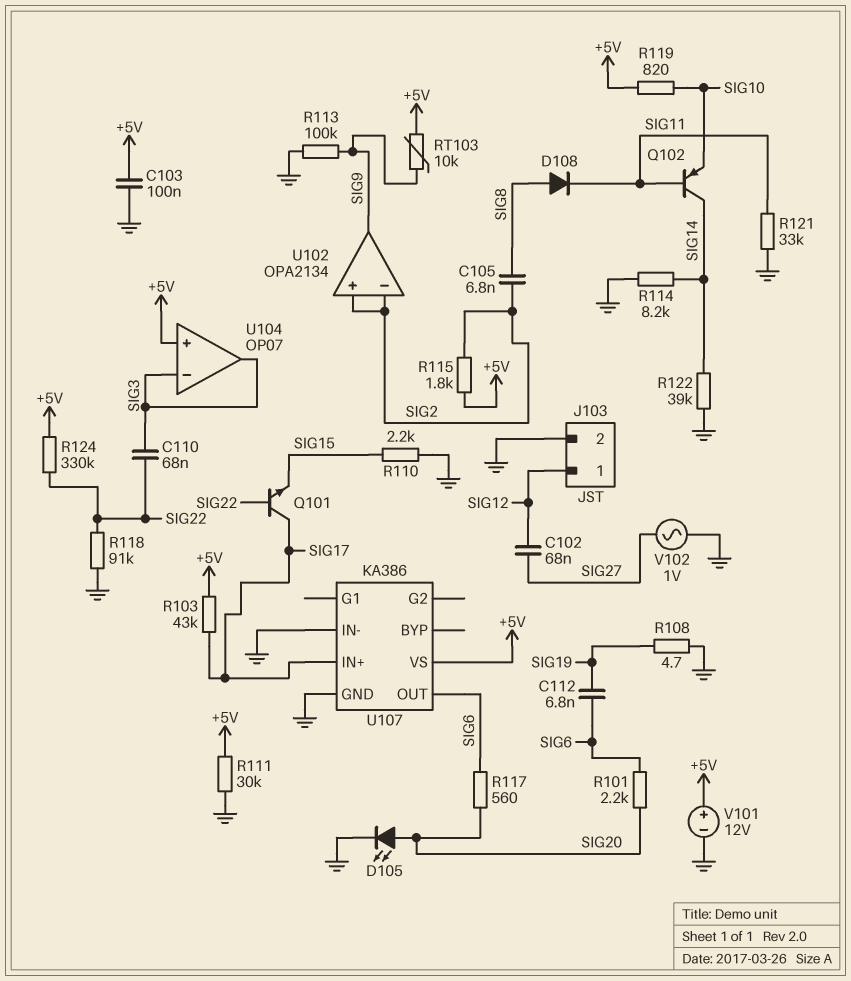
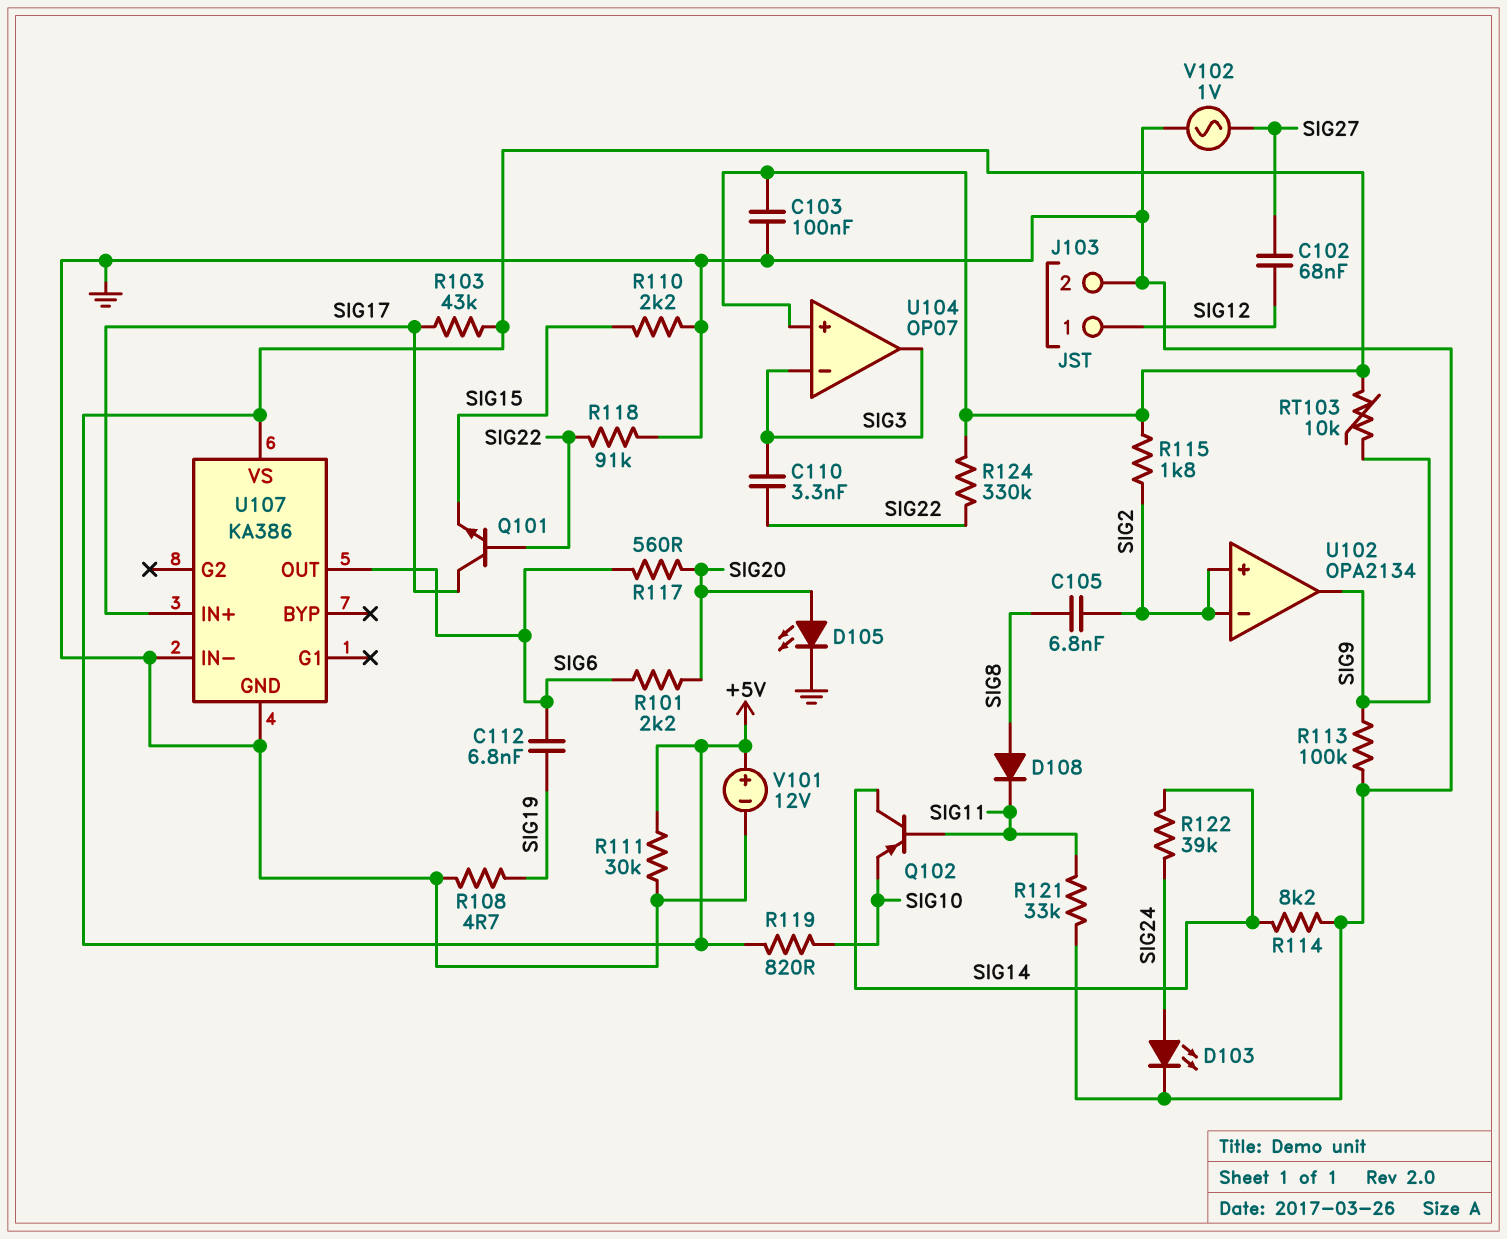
C110: 68nF (SIG3, SIG22) -> 3.3nF (SIG3, SIG22)
D103: none -> LED (A SIG24, K GND)
R122: 39k (GND, SIG14) -> 39k (SIG14, SIG24)

